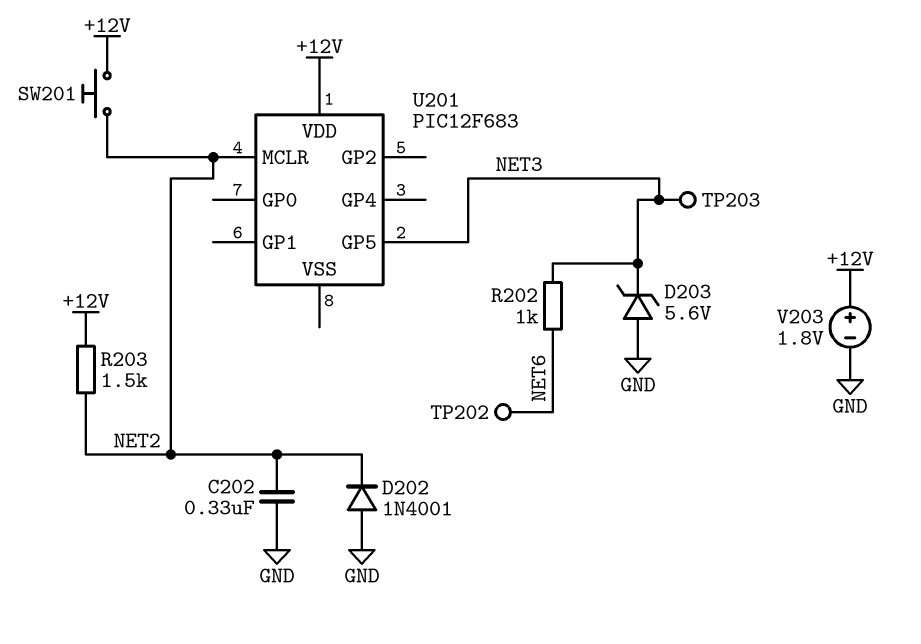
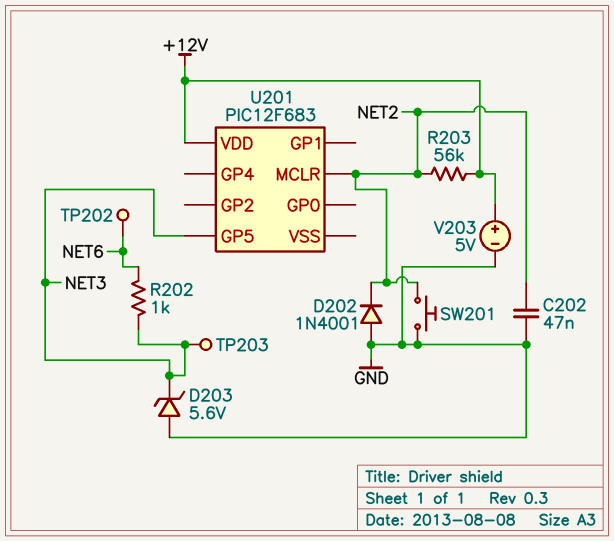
C202: 330nF (GND, NET2) -> 47nF (GND, NET2)
R203: 1.5k (+12V, NET2) -> 56k (+12V, NET2)
SW201: button (+12V, NET2) -> button (GND, NET2)
V203: 1.8V (plus +12V, minus GND) -> 5V (plus +12V, minus GND)

